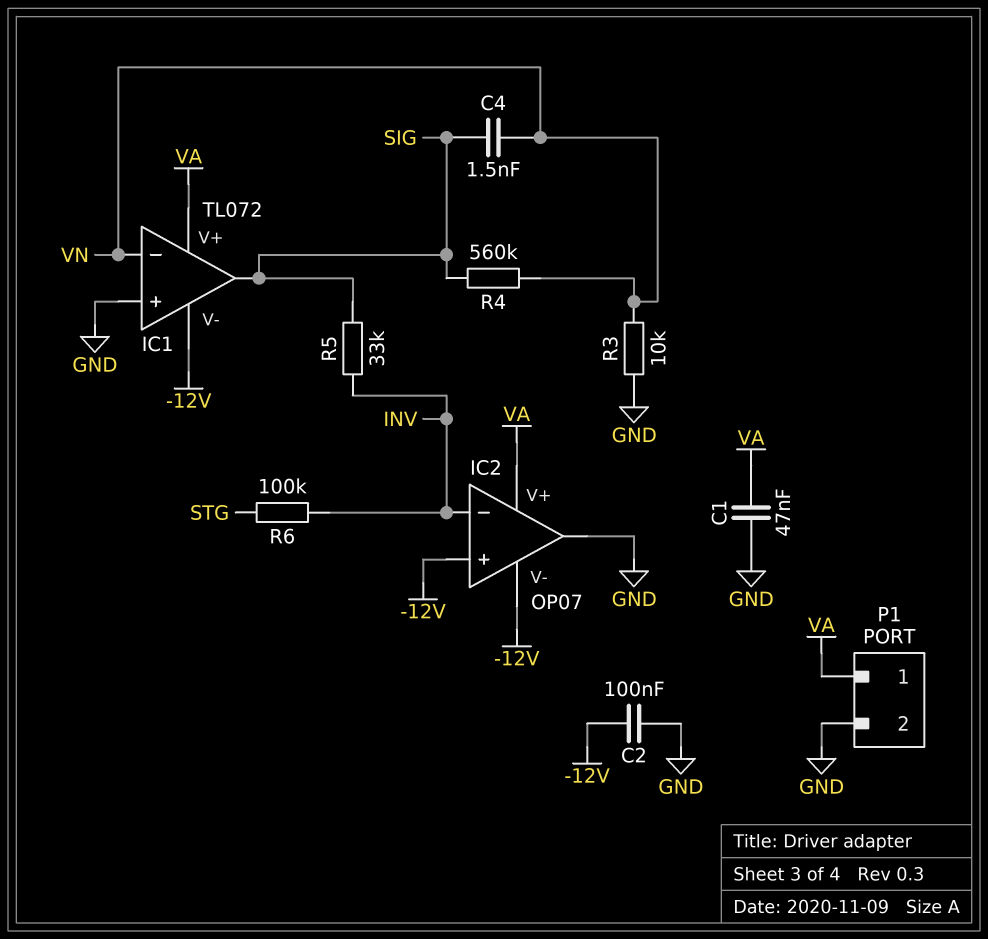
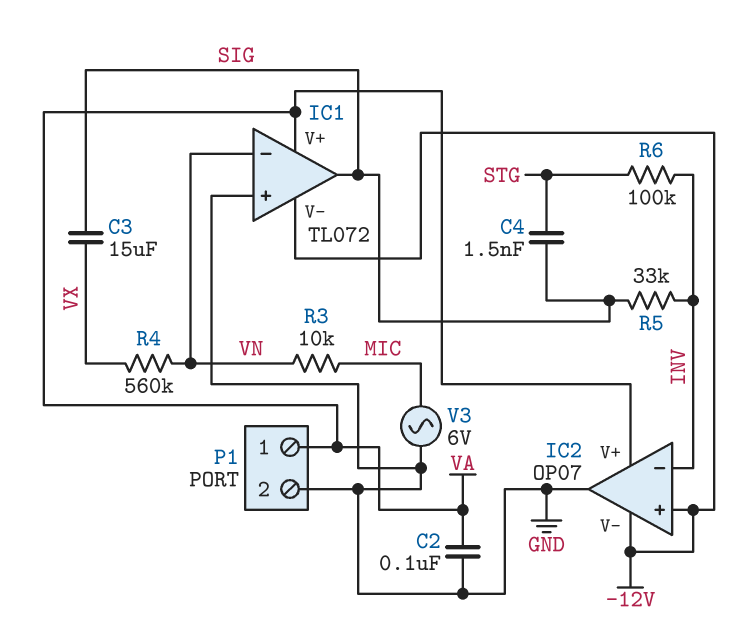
C1: 47nF (GND, VA) -> none
C2: 100nF (-12V, GND) -> 100nF (GND, VA)
C3: none -> 15uF (SIG, VX)
C4: 1.5nF (SIG, VN) -> 1.5nF (SIG, STG)
R3: 10k (GND, VN) -> 10k (MIC, VN)
R4: 560k (SIG, VN) -> 560k (VN, VX)
V3: none -> AC 6V (GND, MIC)

